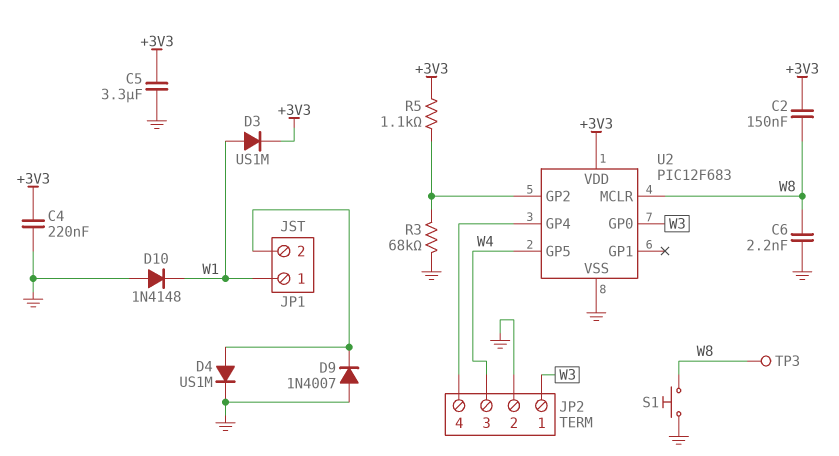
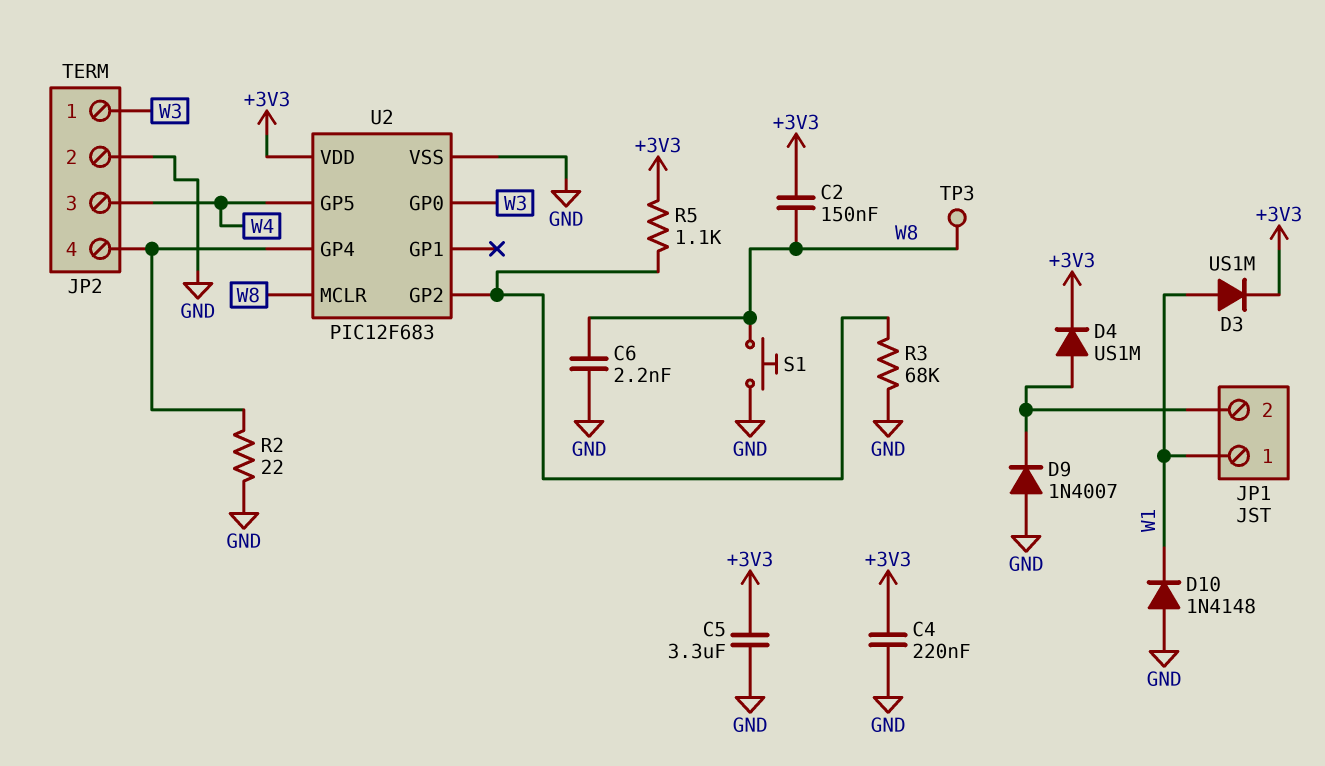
D4: diode US1M (A JP1/2, K GND) -> diode US1M (A JP1/2, K +3V3)
R2: none -> 22 (GND, JP2/4)

